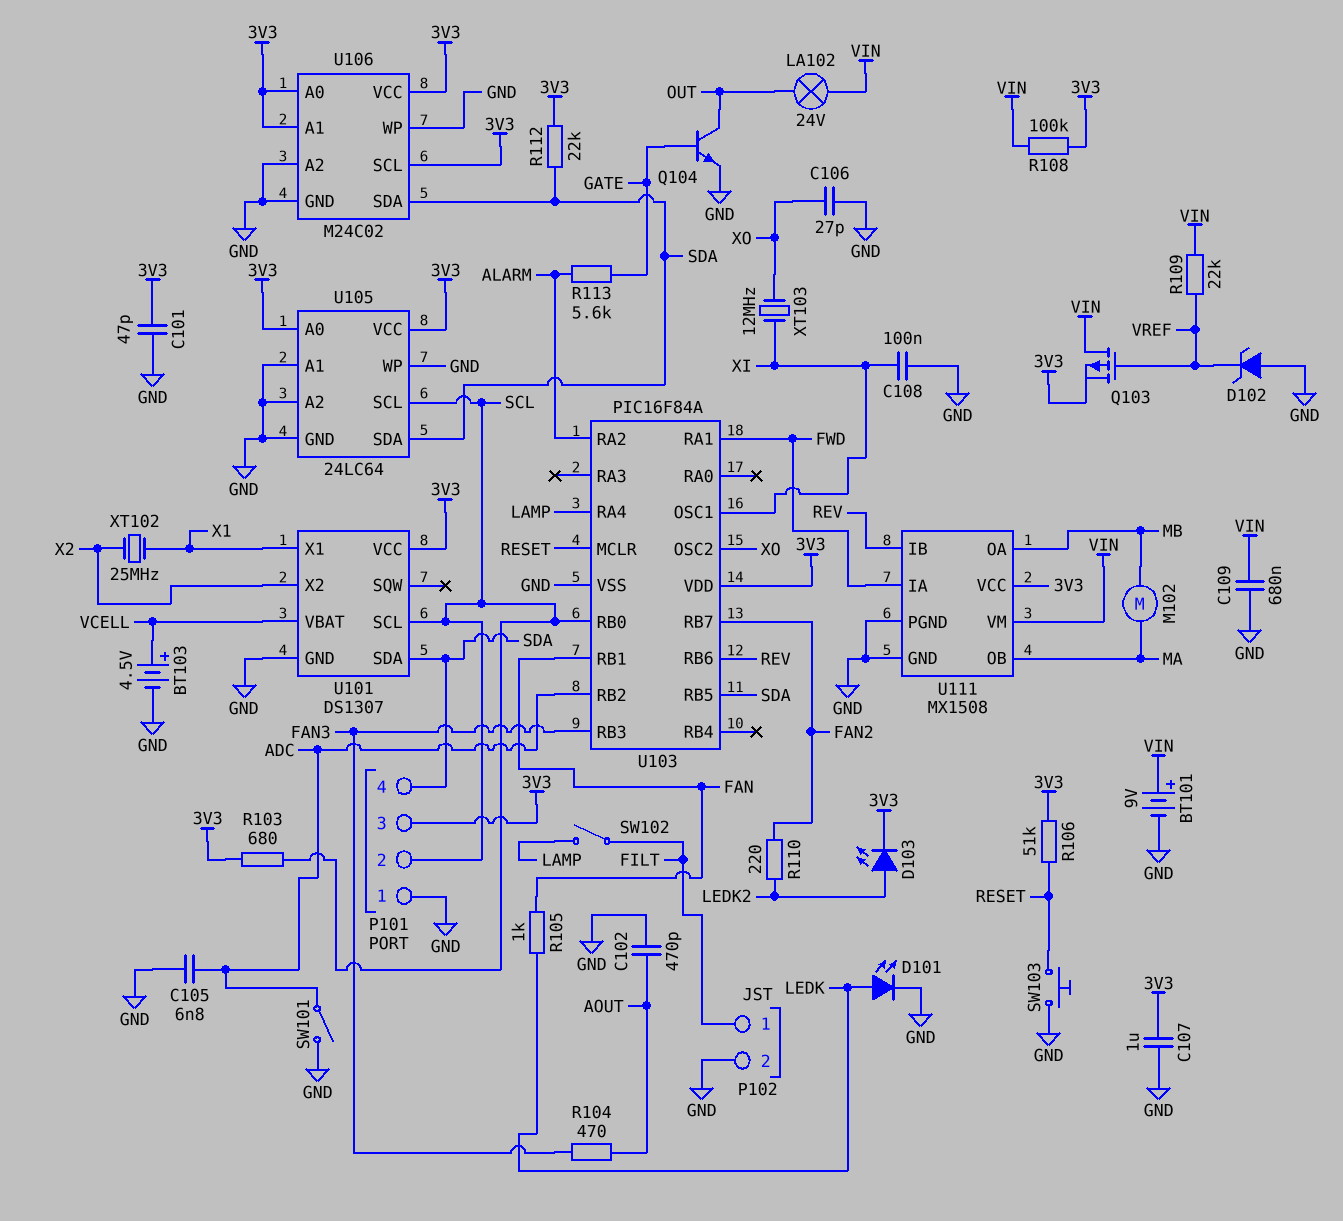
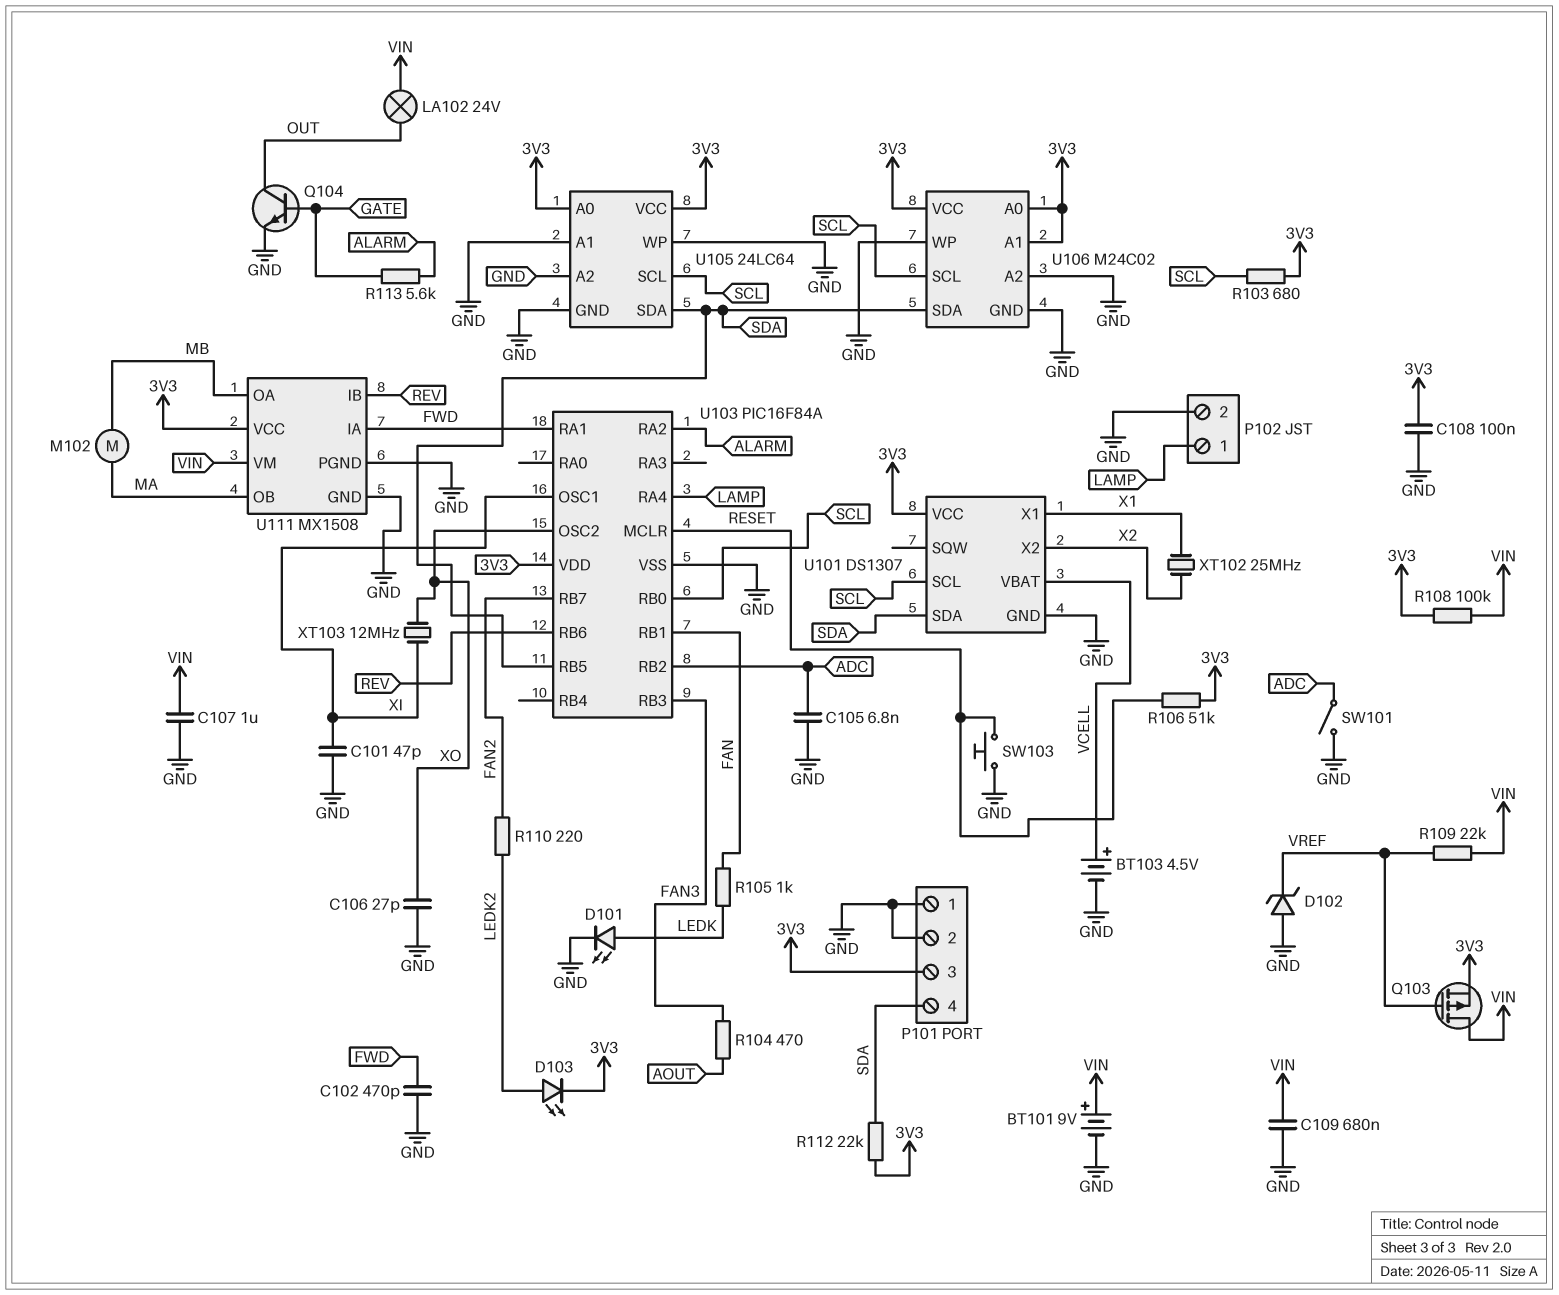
C101: 47pF (3V3, GND) -> 47pF (GND, XI)
C102: 470pF (AOUT, GND) -> 470pF (FWD, GND)
C107: 1uF (3V3, GND) -> 1uF (GND, VIN)
C108: 100nF (GND, XI) -> 100nF (3V3, GND)
P101 pin 2: SCL -> GND
P102 pin 1: FILT -> LAMP
SW102: switch (FILT, LAMP) -> none
U106 pin SCL: 3V3 -> SCL

